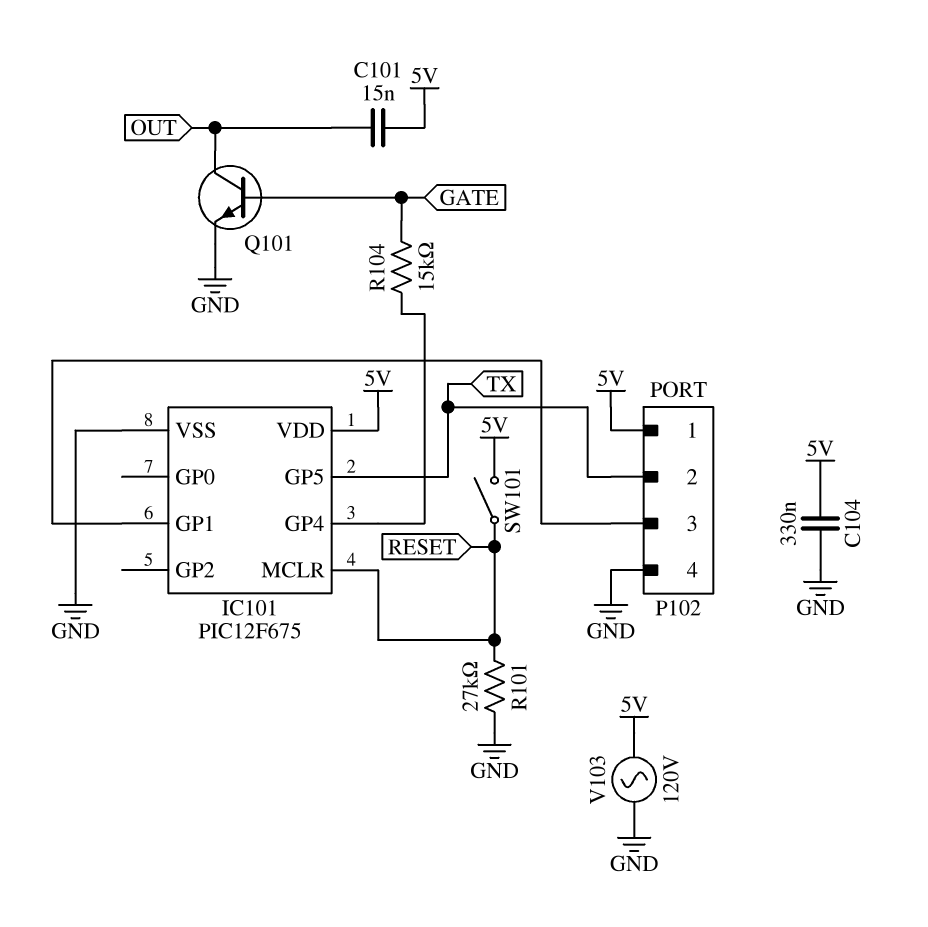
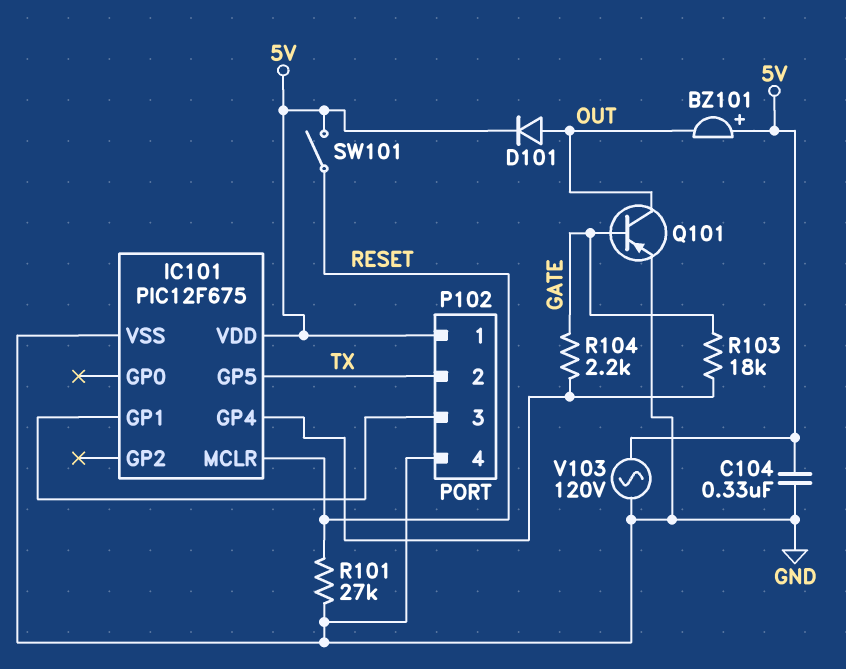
BZ101: none -> buzzer (plus 5V, minus OUT)
C101: 15nF (5V, OUT) -> none
D101: none -> diode (A OUT, K 5V)
Q101: NPN (B GATE, C OUT, E GND) -> PNP (B GATE, C OUT, E GND)
R103: none -> 18k (GATE, IC101/GP4)
R104: 15k (GATE, IC101/GP4) -> 2.2k (GATE, IC101/GP4)

